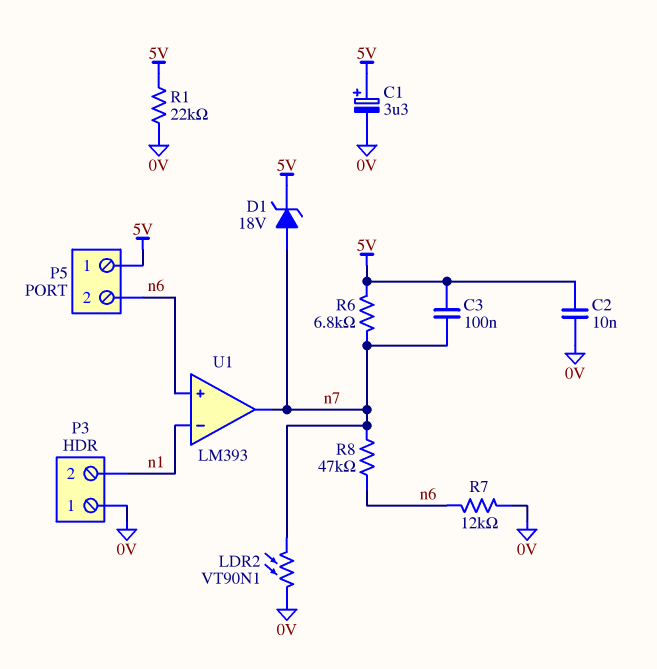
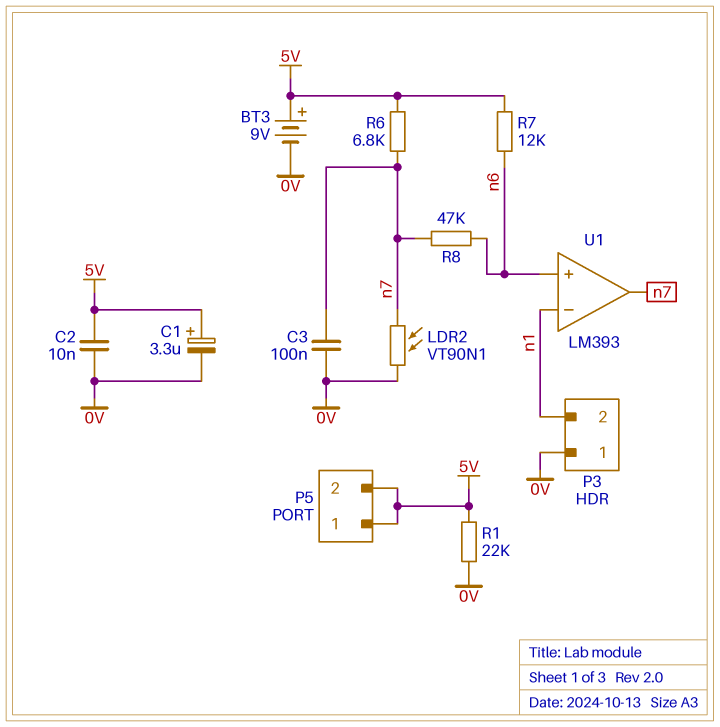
BT3: none -> 9V (plus 5V, minus 0V)
C3: 100nF (5V, n7) -> 100nF (0V, n7)
D1: zener 18V (A n7, K 5V) -> none
P5 pin 2: n6 -> 5V
R7: 12k (0V, n6) -> 12k (5V, n6)

